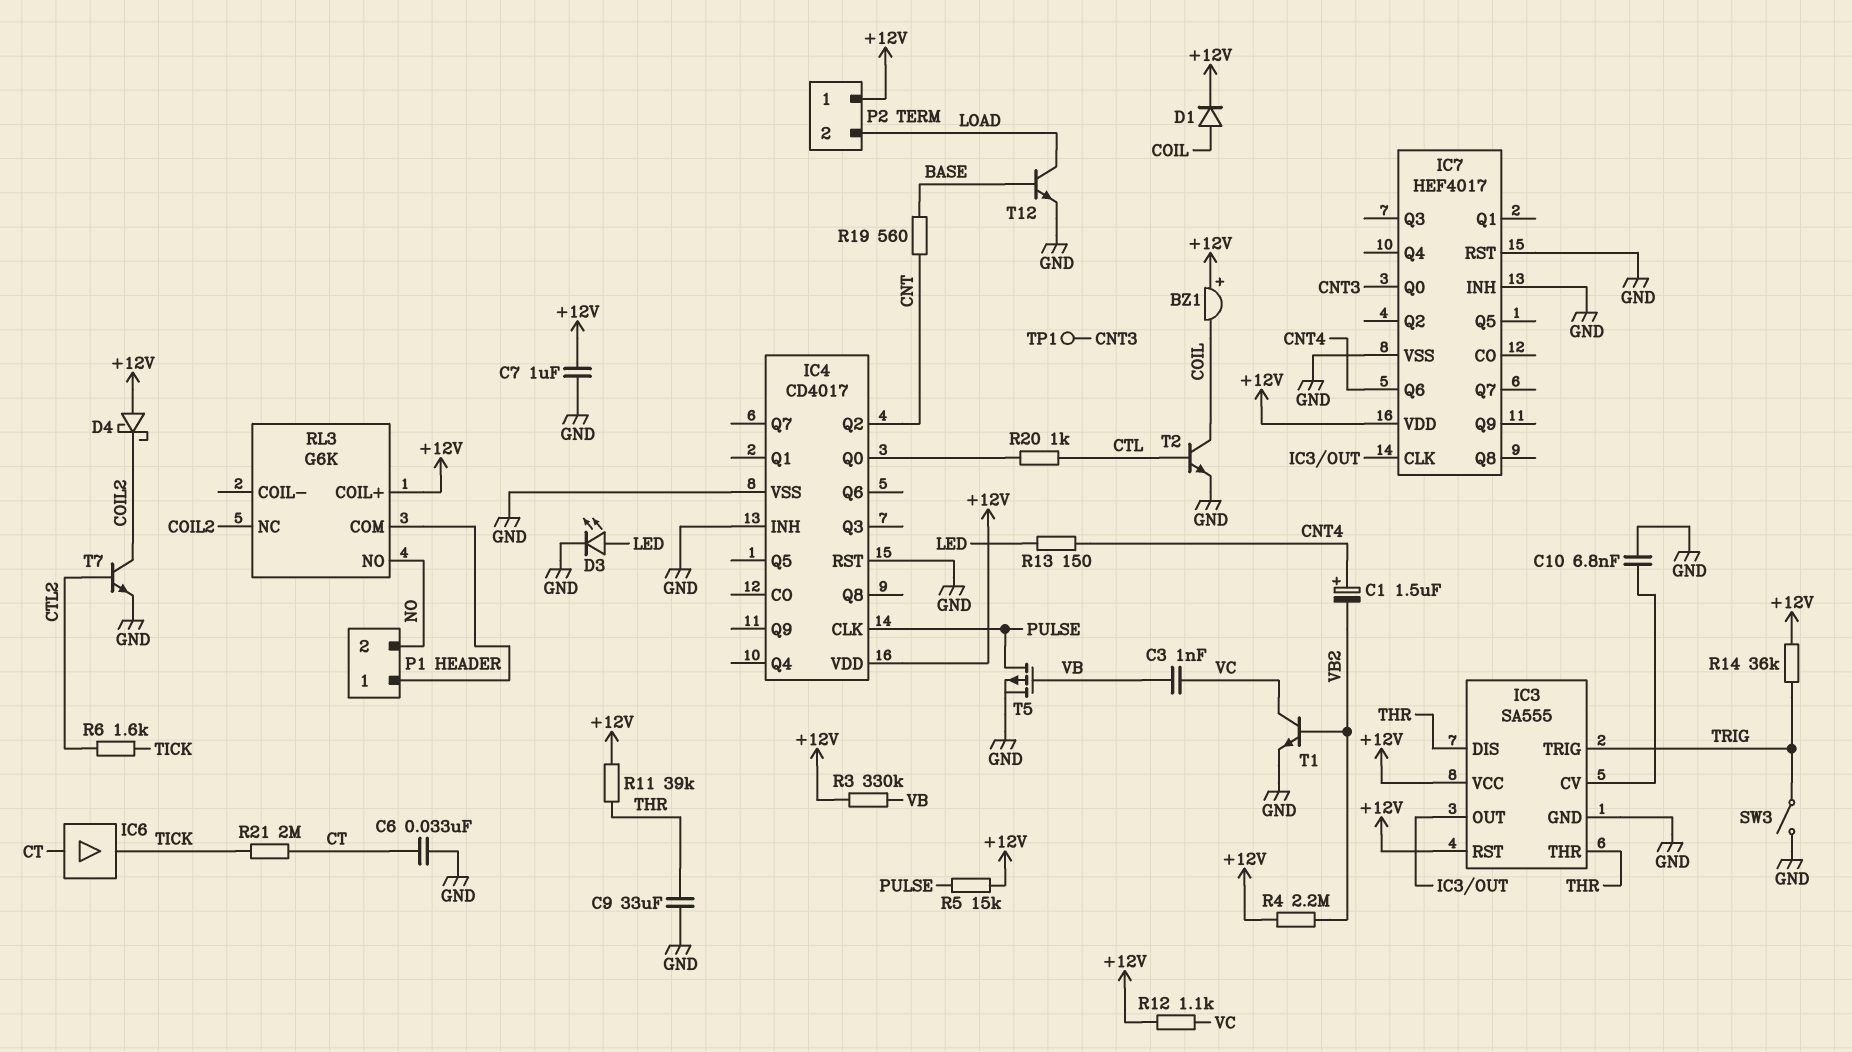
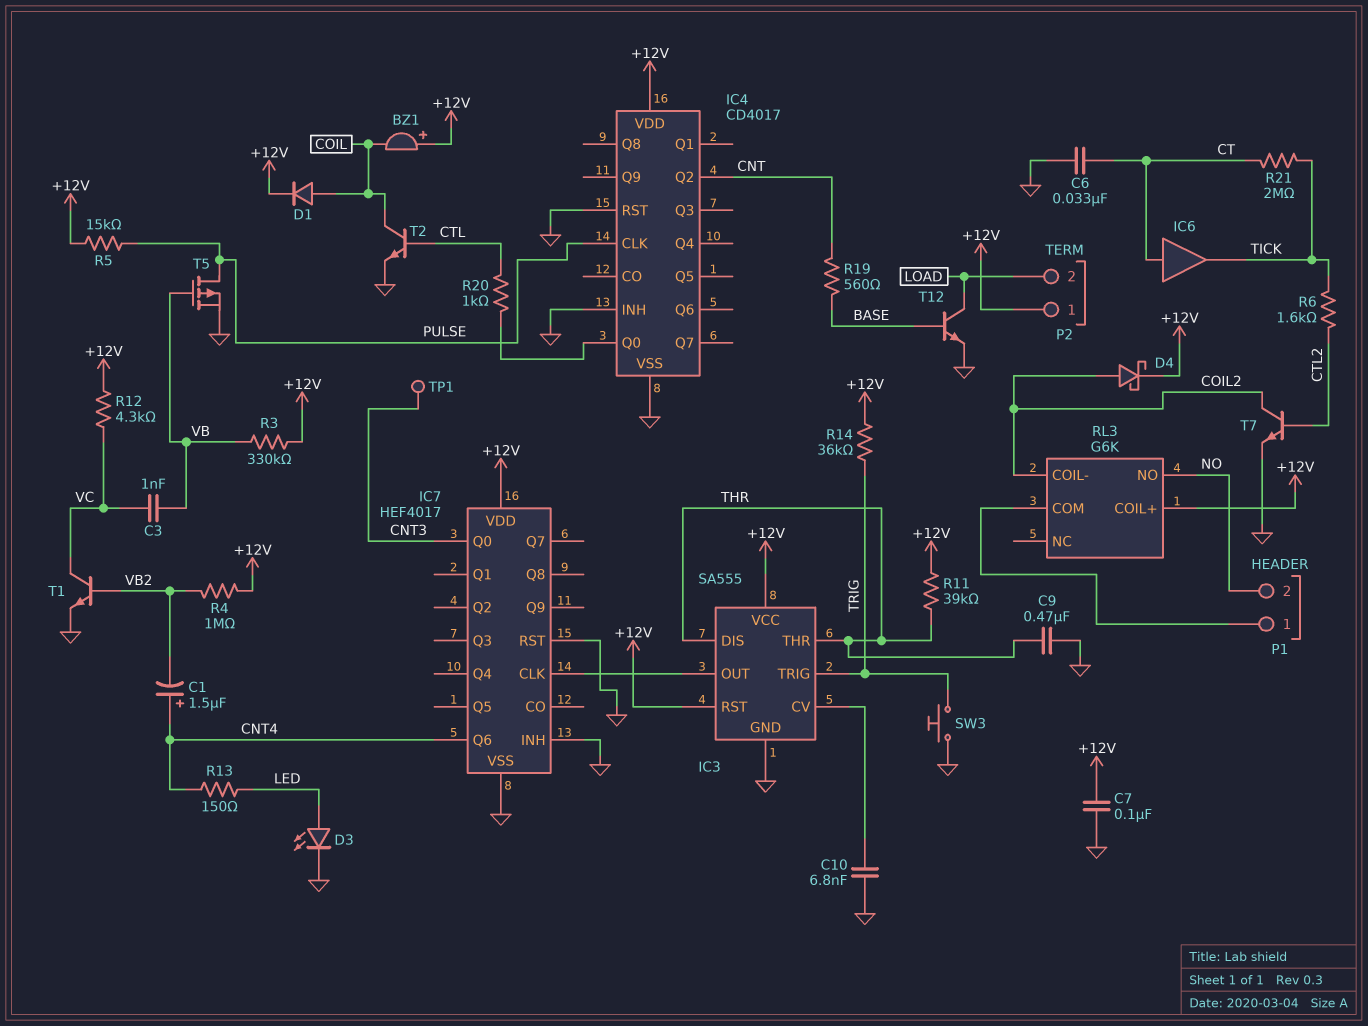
C7: 1uF (+12V, GND) -> 100nF (+12V, GND)
C9: 33uF (GND, THR) -> 470nF (GND, THR)
D4: schottky (A +12V, K COIL2) -> schottky (A COIL2, K +12V)
R4: 2.2M (+12V, VB2) -> 1M (+12V, VB2)
R12: 1.1k (+12V, VC) -> 4.3k (+12V, VC)
RL3 pin COIL-: none -> COIL2
RL3 pin NC: COIL2 -> none
SW3: switch (GND, TRIG) -> button (GND, TRIG)

